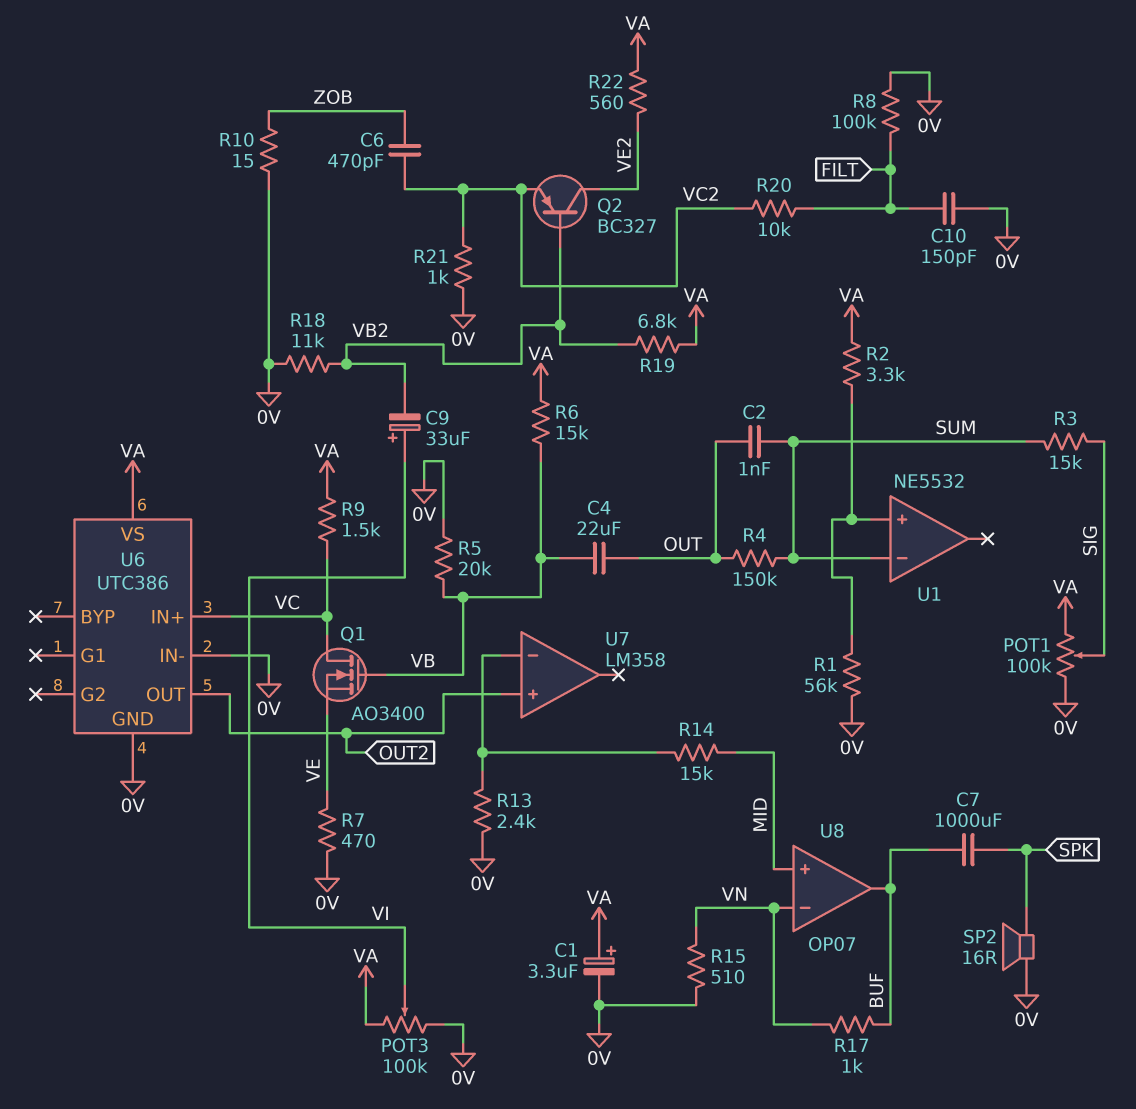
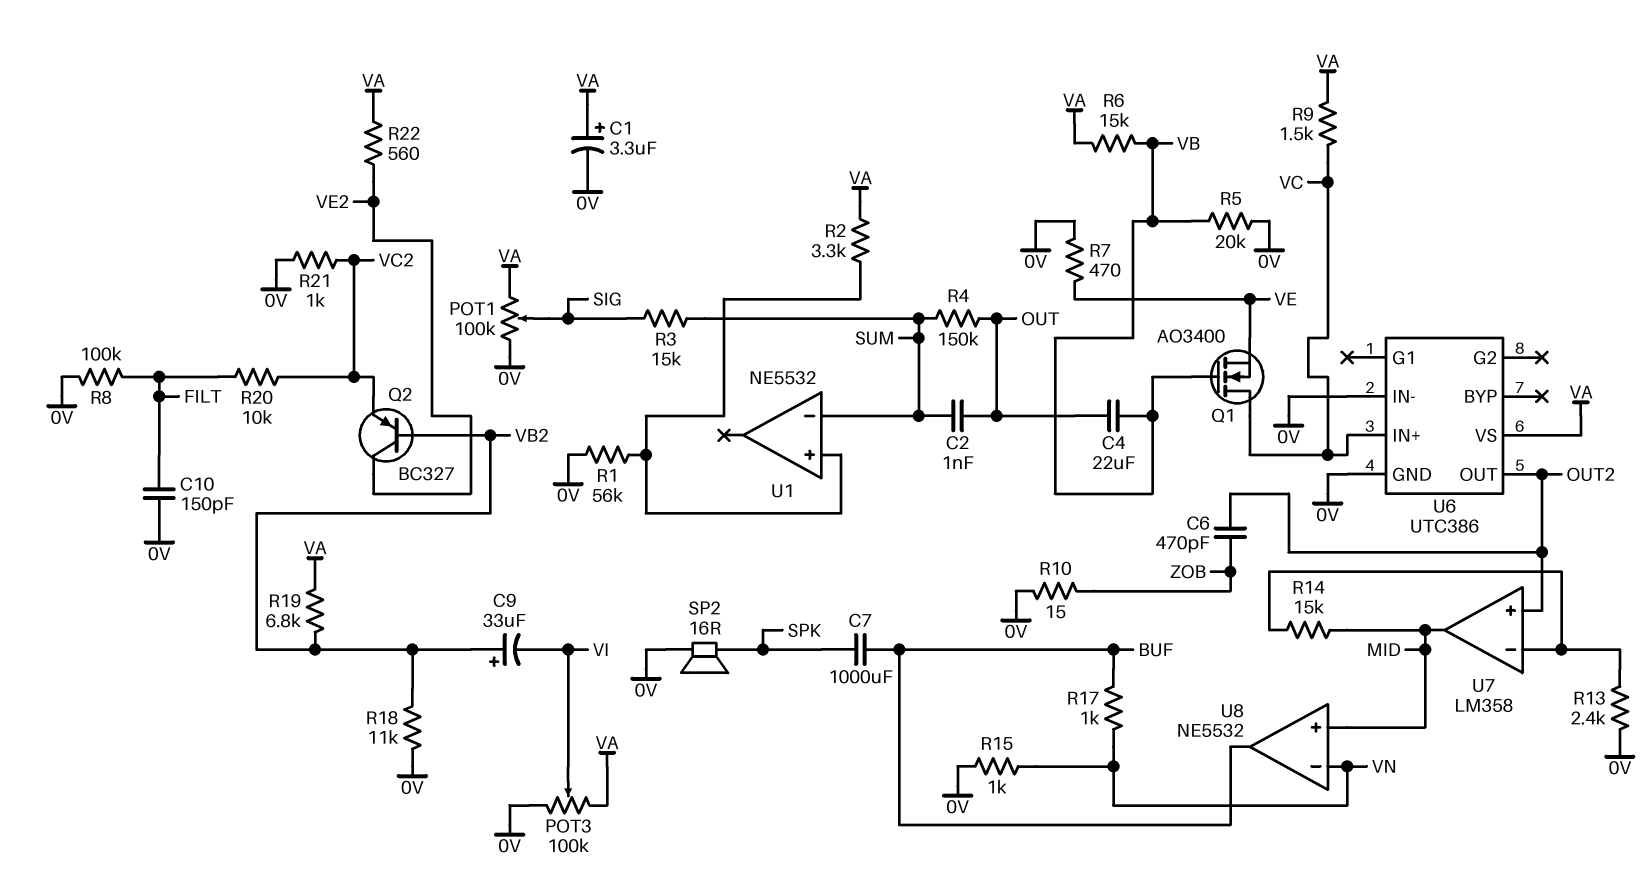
C6: 470pF (VC2, ZOB) -> 470pF (OUT2, ZOB)
C9: 33uF (plus VI, minus VB2) -> 33uF (plus VB2, minus VI)
R15: 510 (0V, VN) -> 1k (0V, VN)
U7 pin out: none -> MID
U8: OP07 -> NE5532

